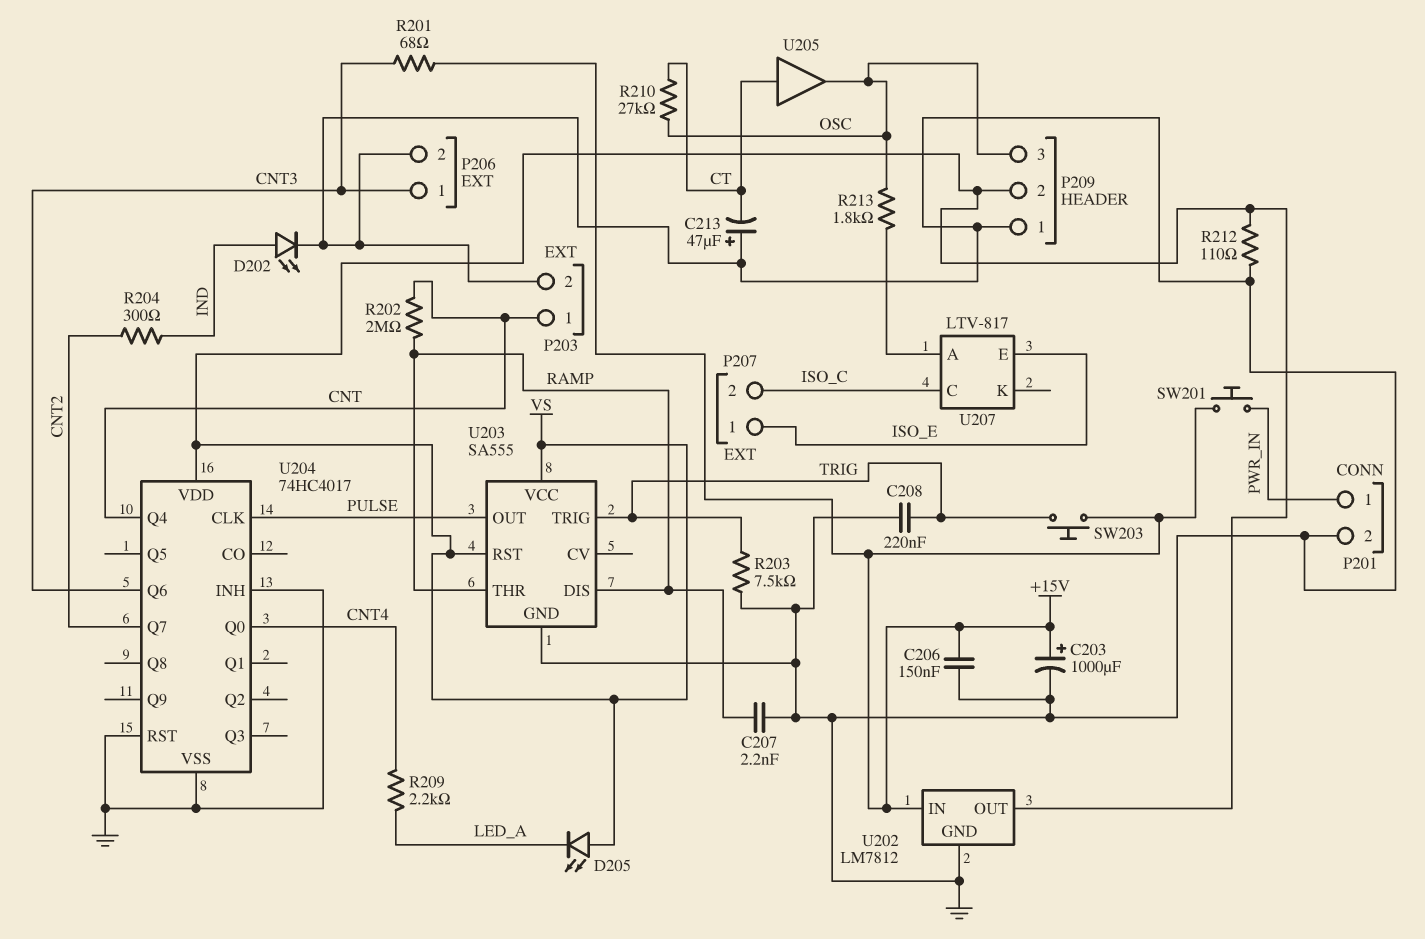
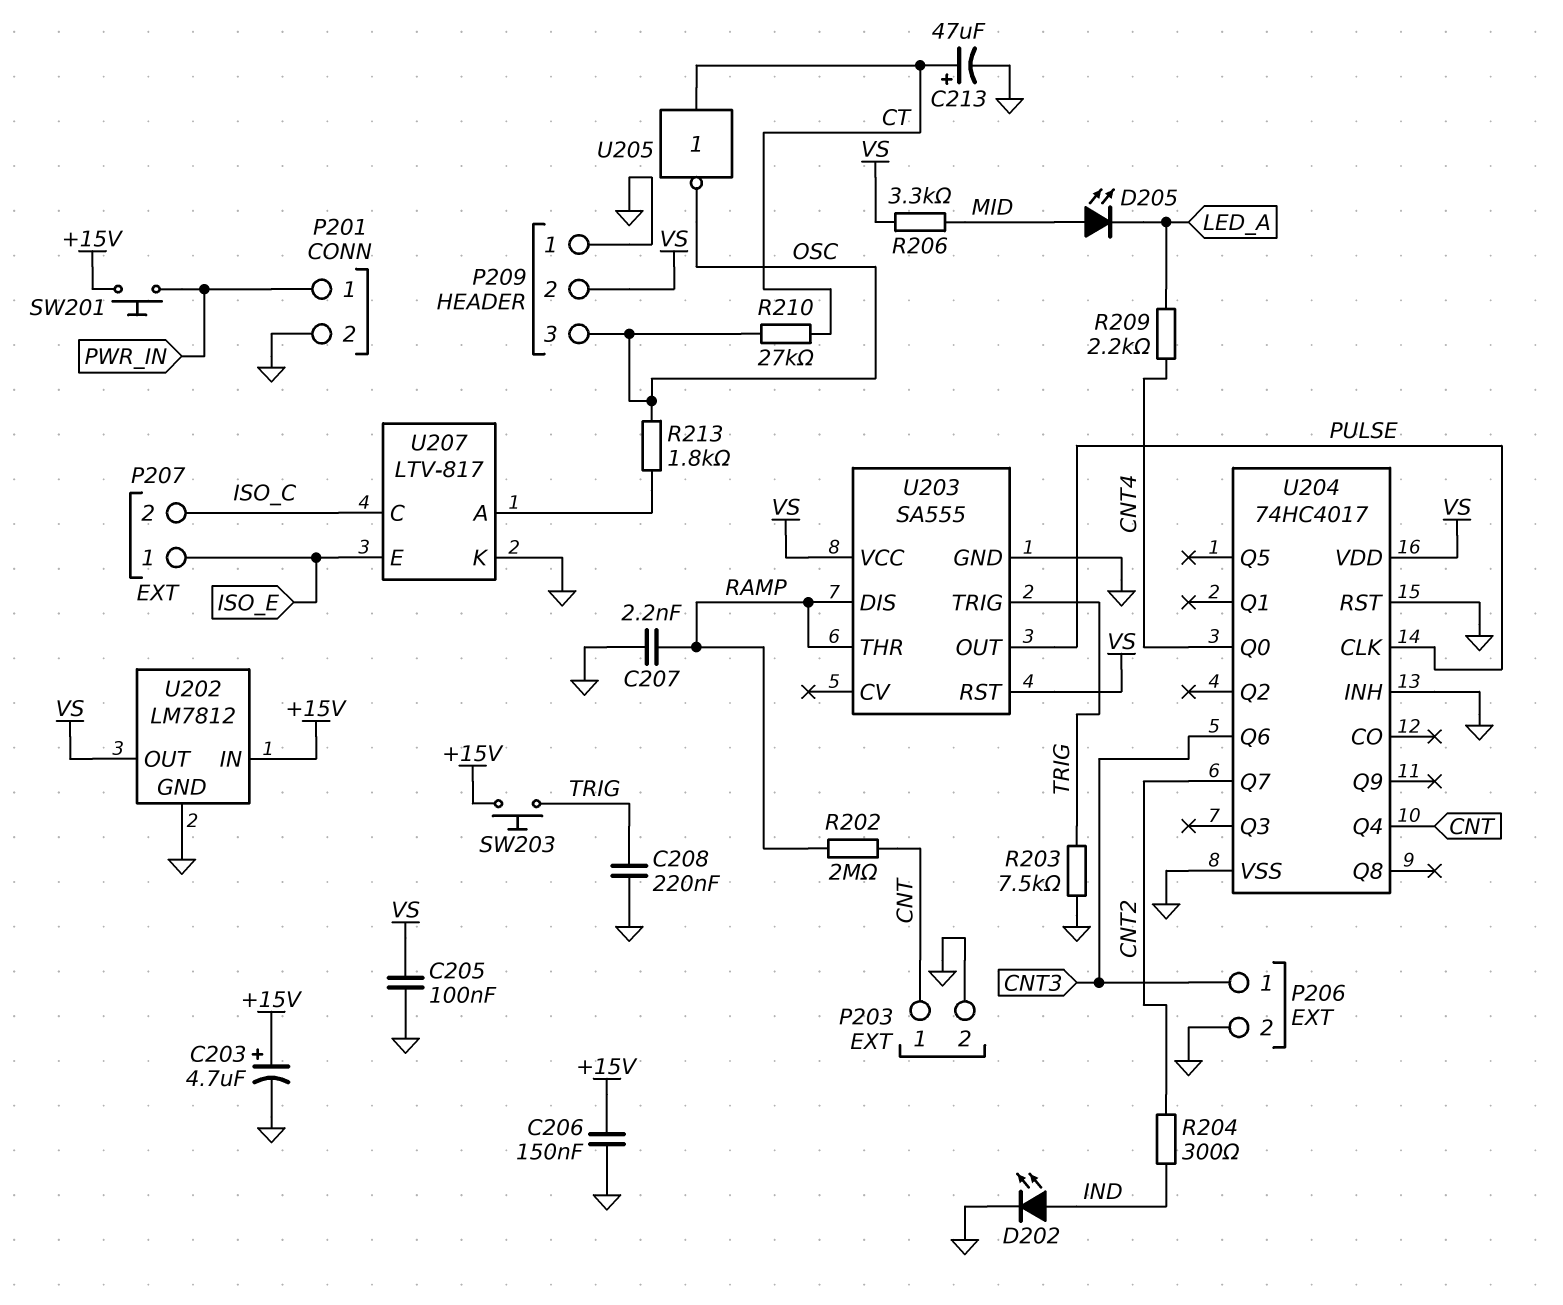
C203: 1000uF (plus +15V, minus GND) -> 4.7uF (plus +15V, minus GND)
C205: none -> 100nF (GND, VS)
C213: 47uF (plus GND, minus CT) -> 47uF (plus CT, minus GND)
D205: LED (A VS, K LED_A) -> LED (A MID, K LED_A)
R201: 68 (+15V, CNT3) -> none
R206: none -> 3.3k (MID, VS)
R212: 110 (GND, VS) -> none
U205: buffer (in CT, out OSC) -> NOT (in CT, out OSC)
U207 pin K: none -> GND

